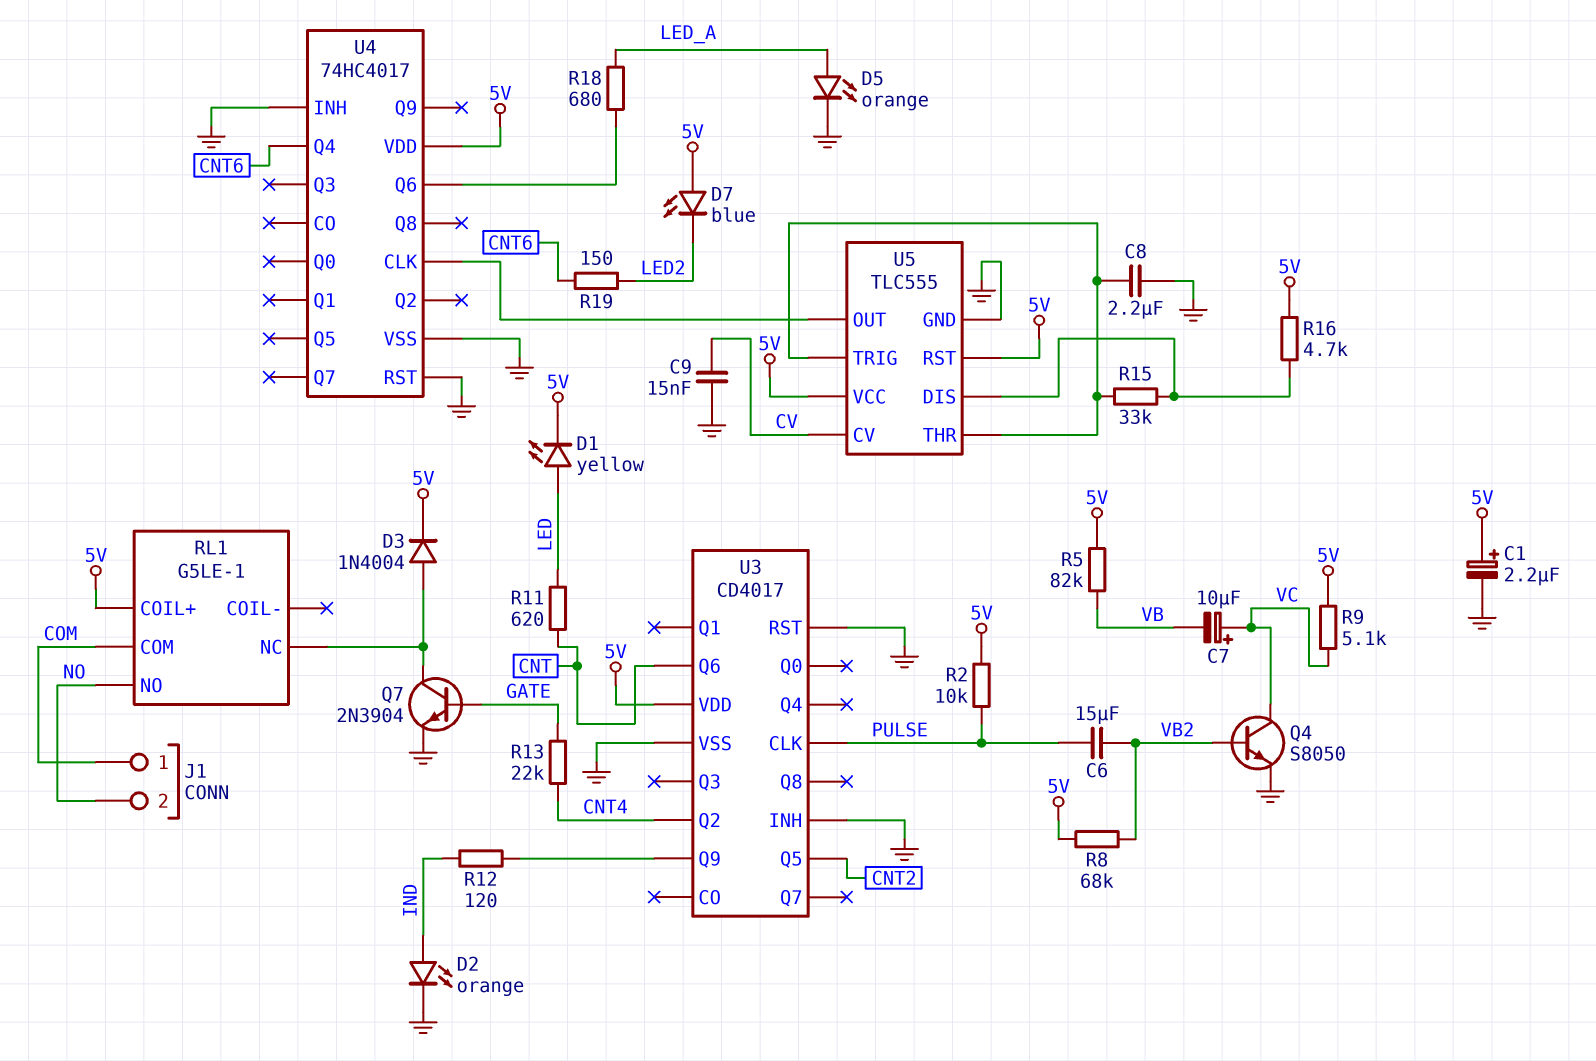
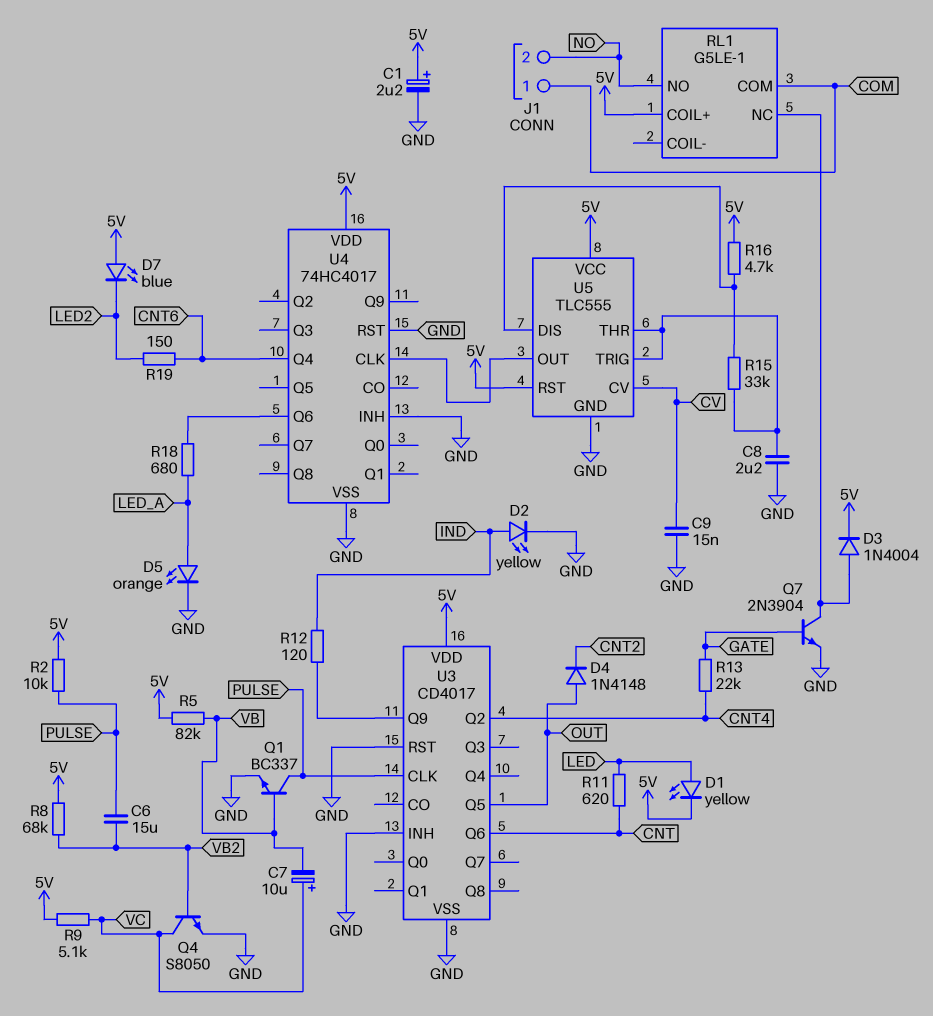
D2: LED orange (A IND, K GND) -> LED yellow (A IND, K GND)
D4: none -> diode 1N4148 (A OUT, K CNT2)
Q1: none -> NPN BC337 (B VB, C PULSE, E GND)
U3 pin Q5: CNT2 -> OUT

